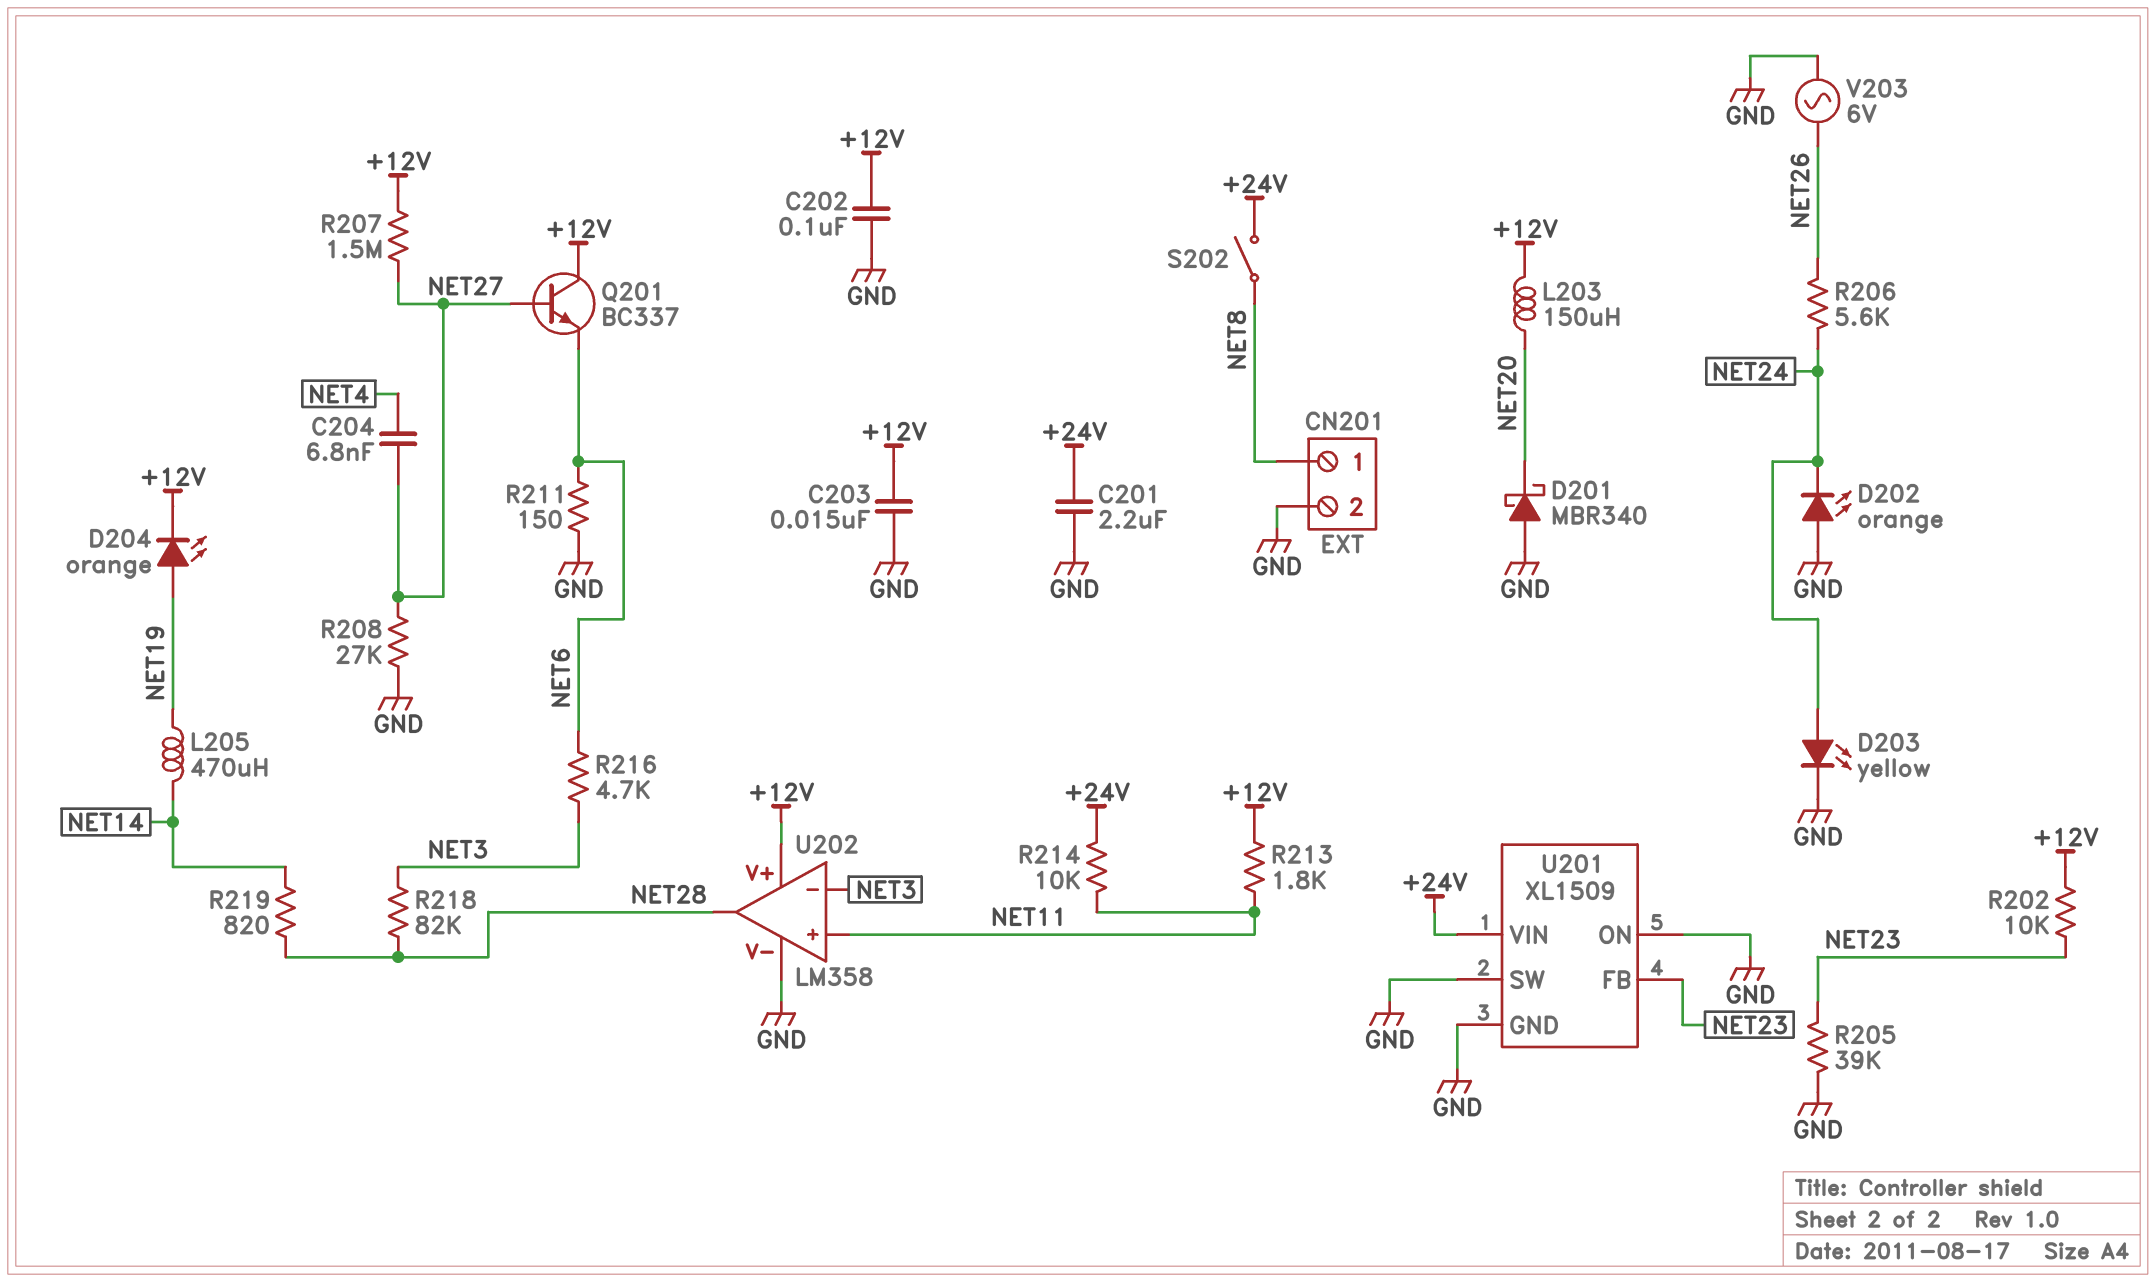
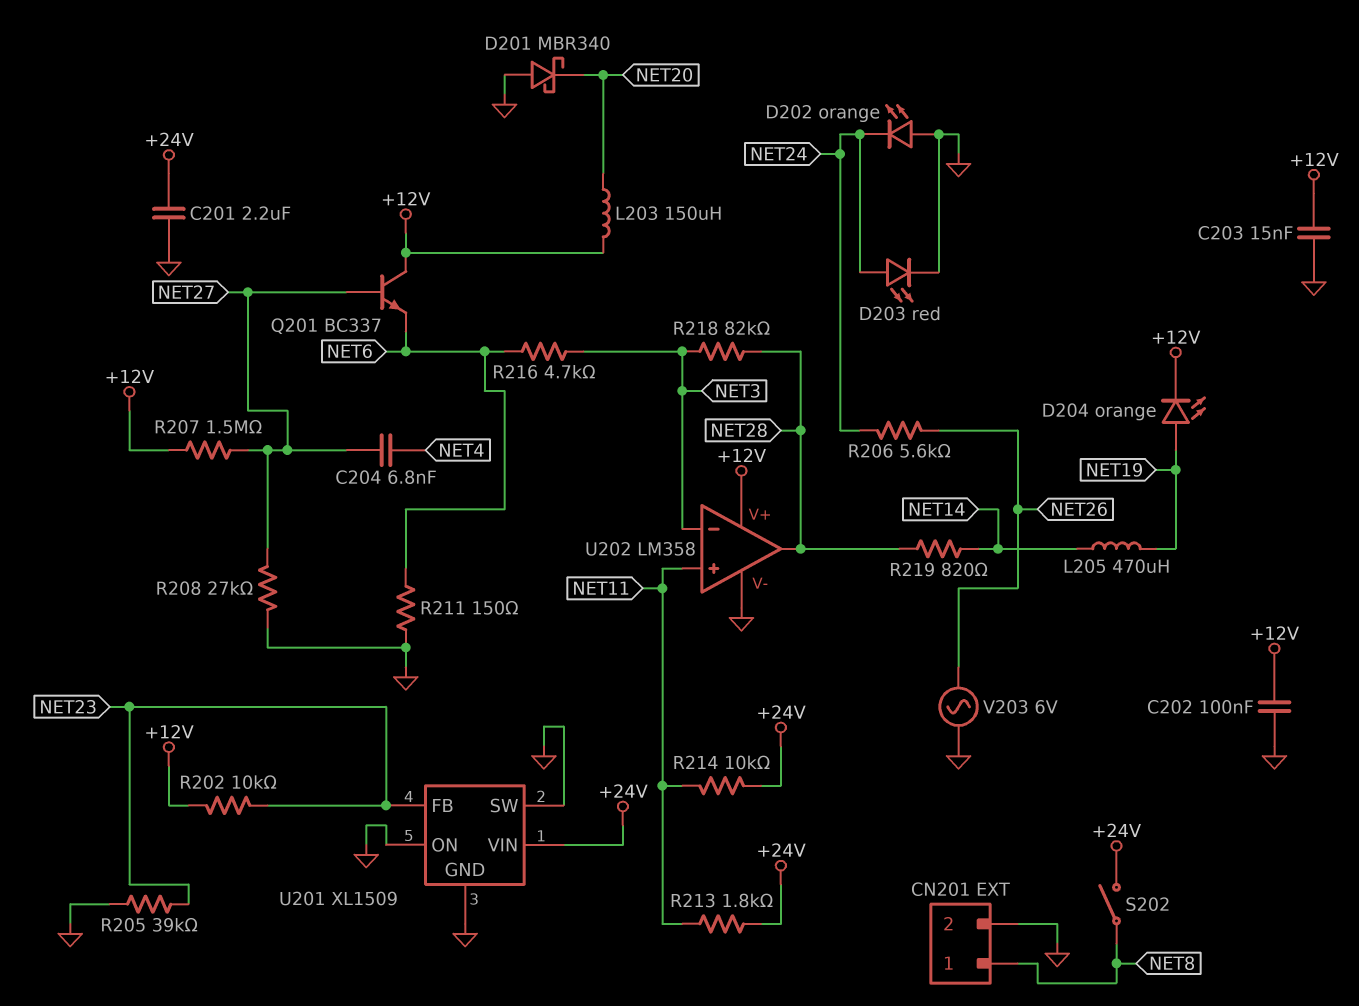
D203: LED yellow (A NET24, K GND) -> LED red (A NET24, K GND)
R213: 1.8k (+12V, NET11) -> 1.8k (+24V, NET11)

